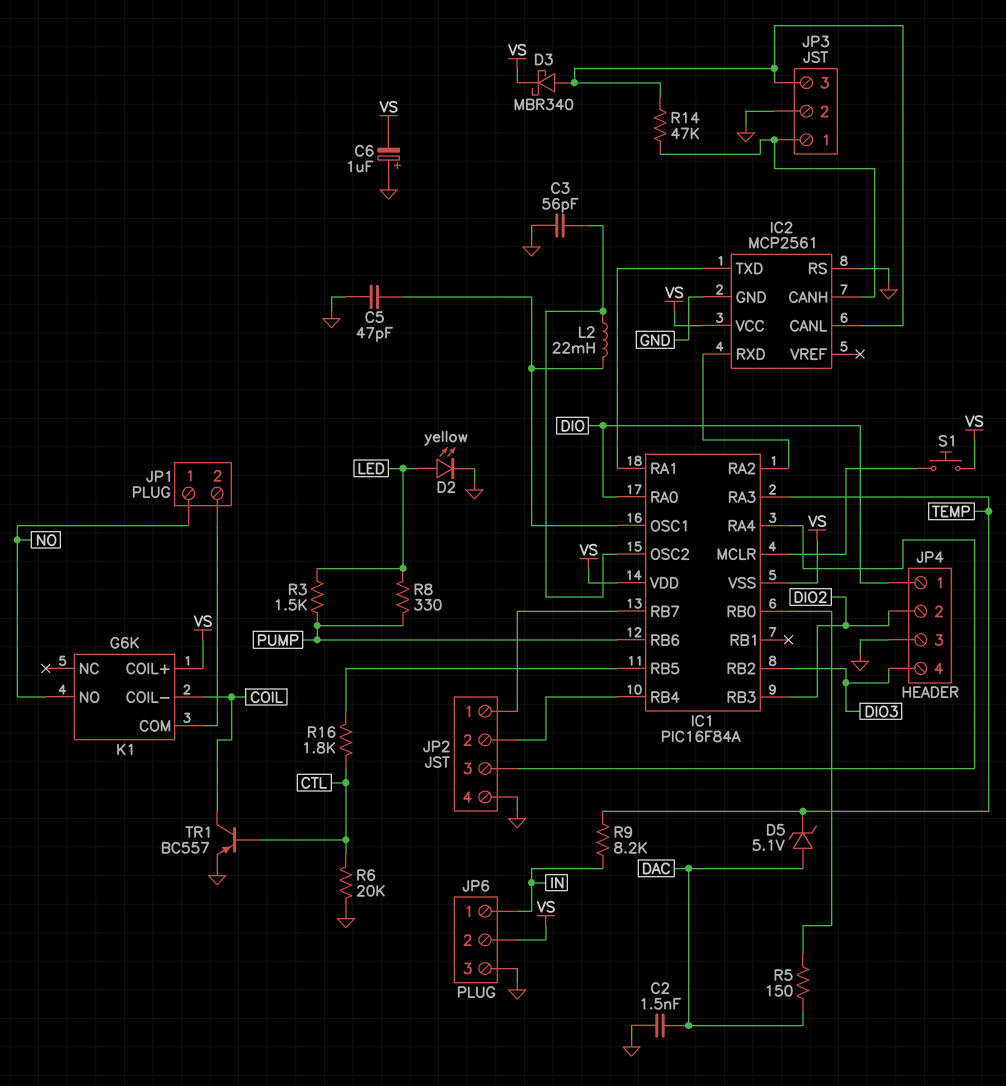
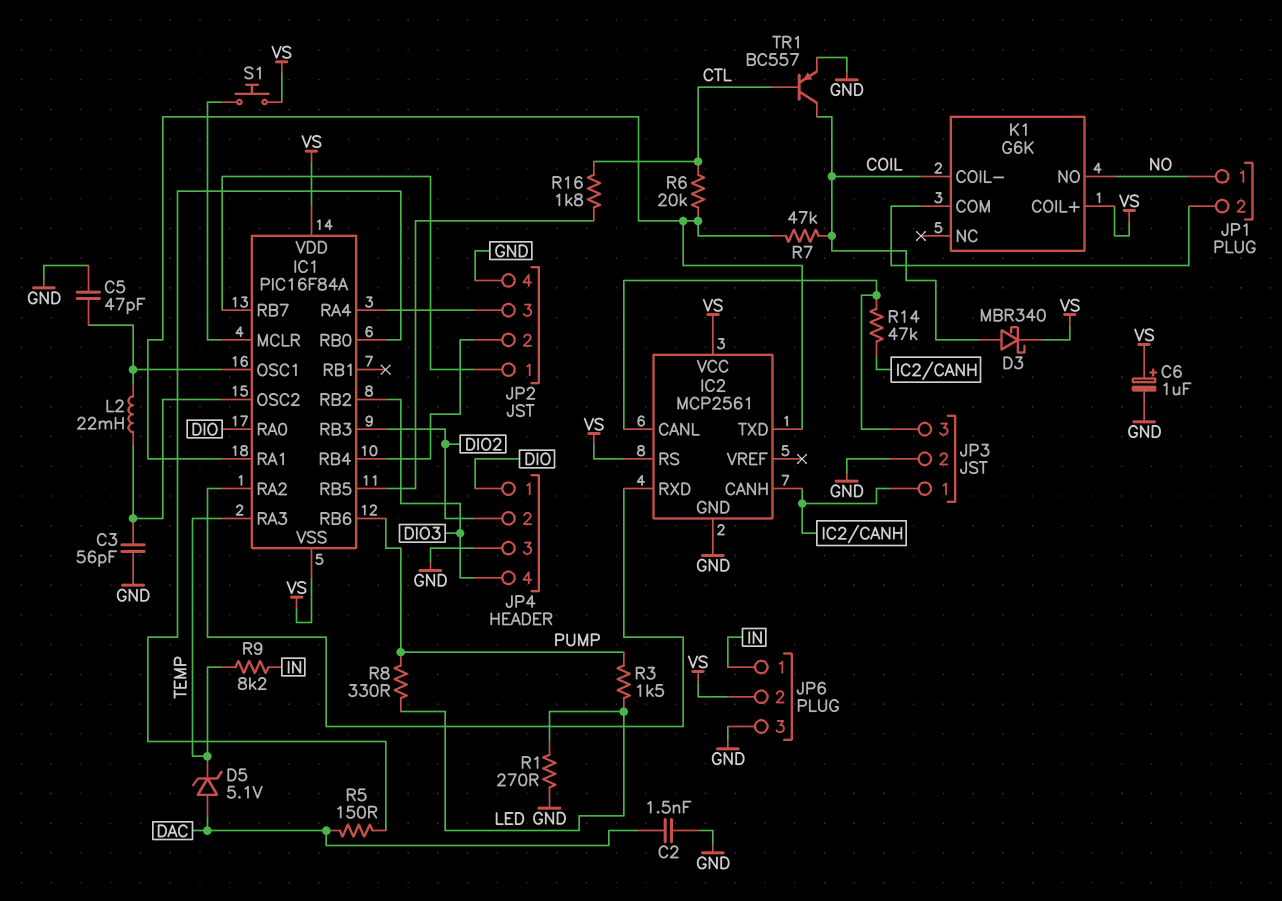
C6: 1uF (plus GND, minus VS) -> 1uF (plus VS, minus GND)
D2: LED yellow (A LED, K GND) -> none
D3: schottky MBR340 (A IC2/CANL, K VS) -> schottky MBR340 (A COIL, K VS)
IC2 pin RS: GND -> VS
R1: none -> 270 (GND, LED)
R6: 20k (CTL, GND) -> 20k (CTL, IC1/RA1)
R7: none -> 47k (COIL, IC1/RA1)

